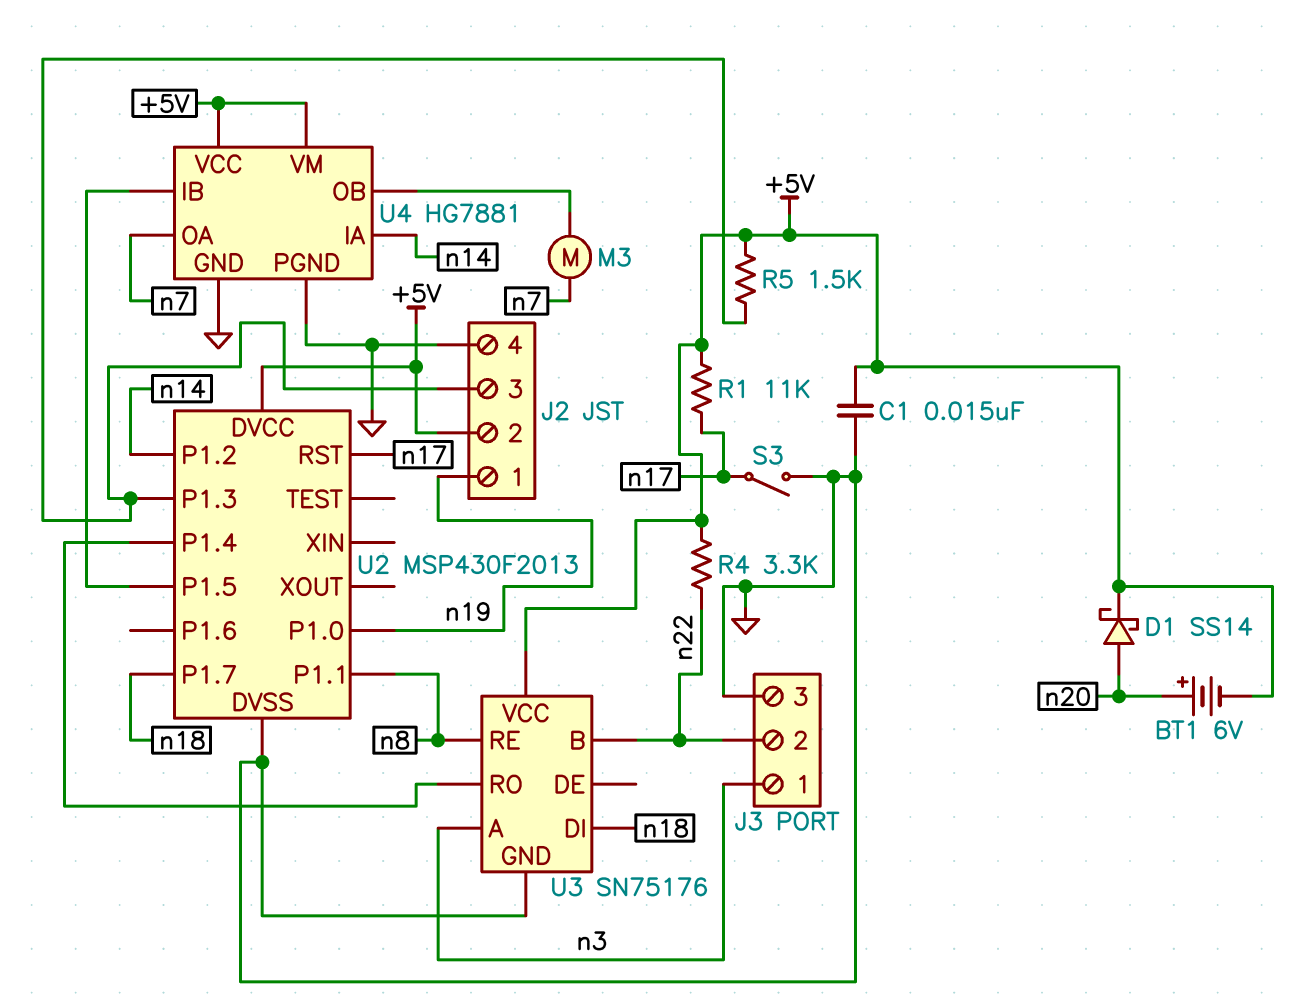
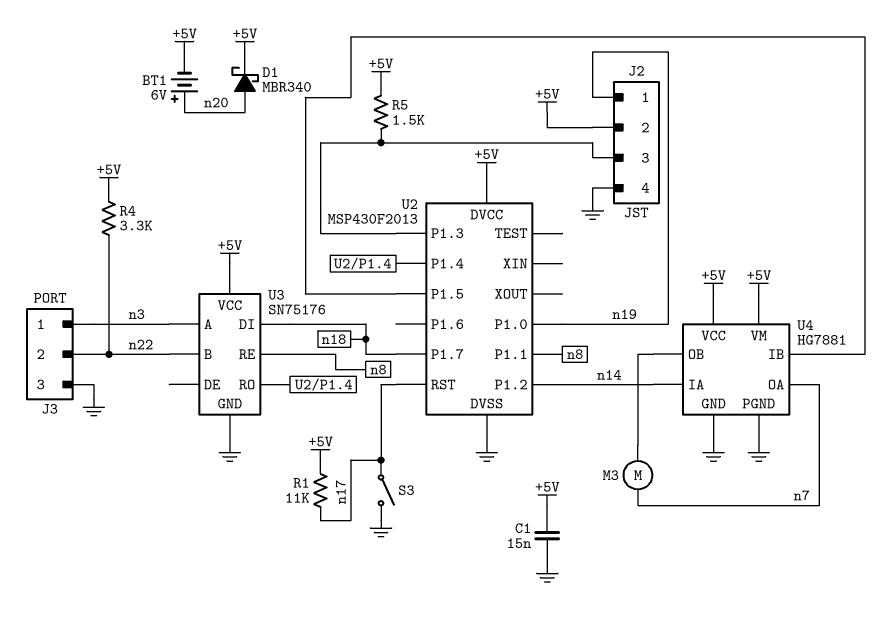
D1: schottky SS14 (A n20, K +5V) -> schottky MBR340 (A n20, K +5V)

